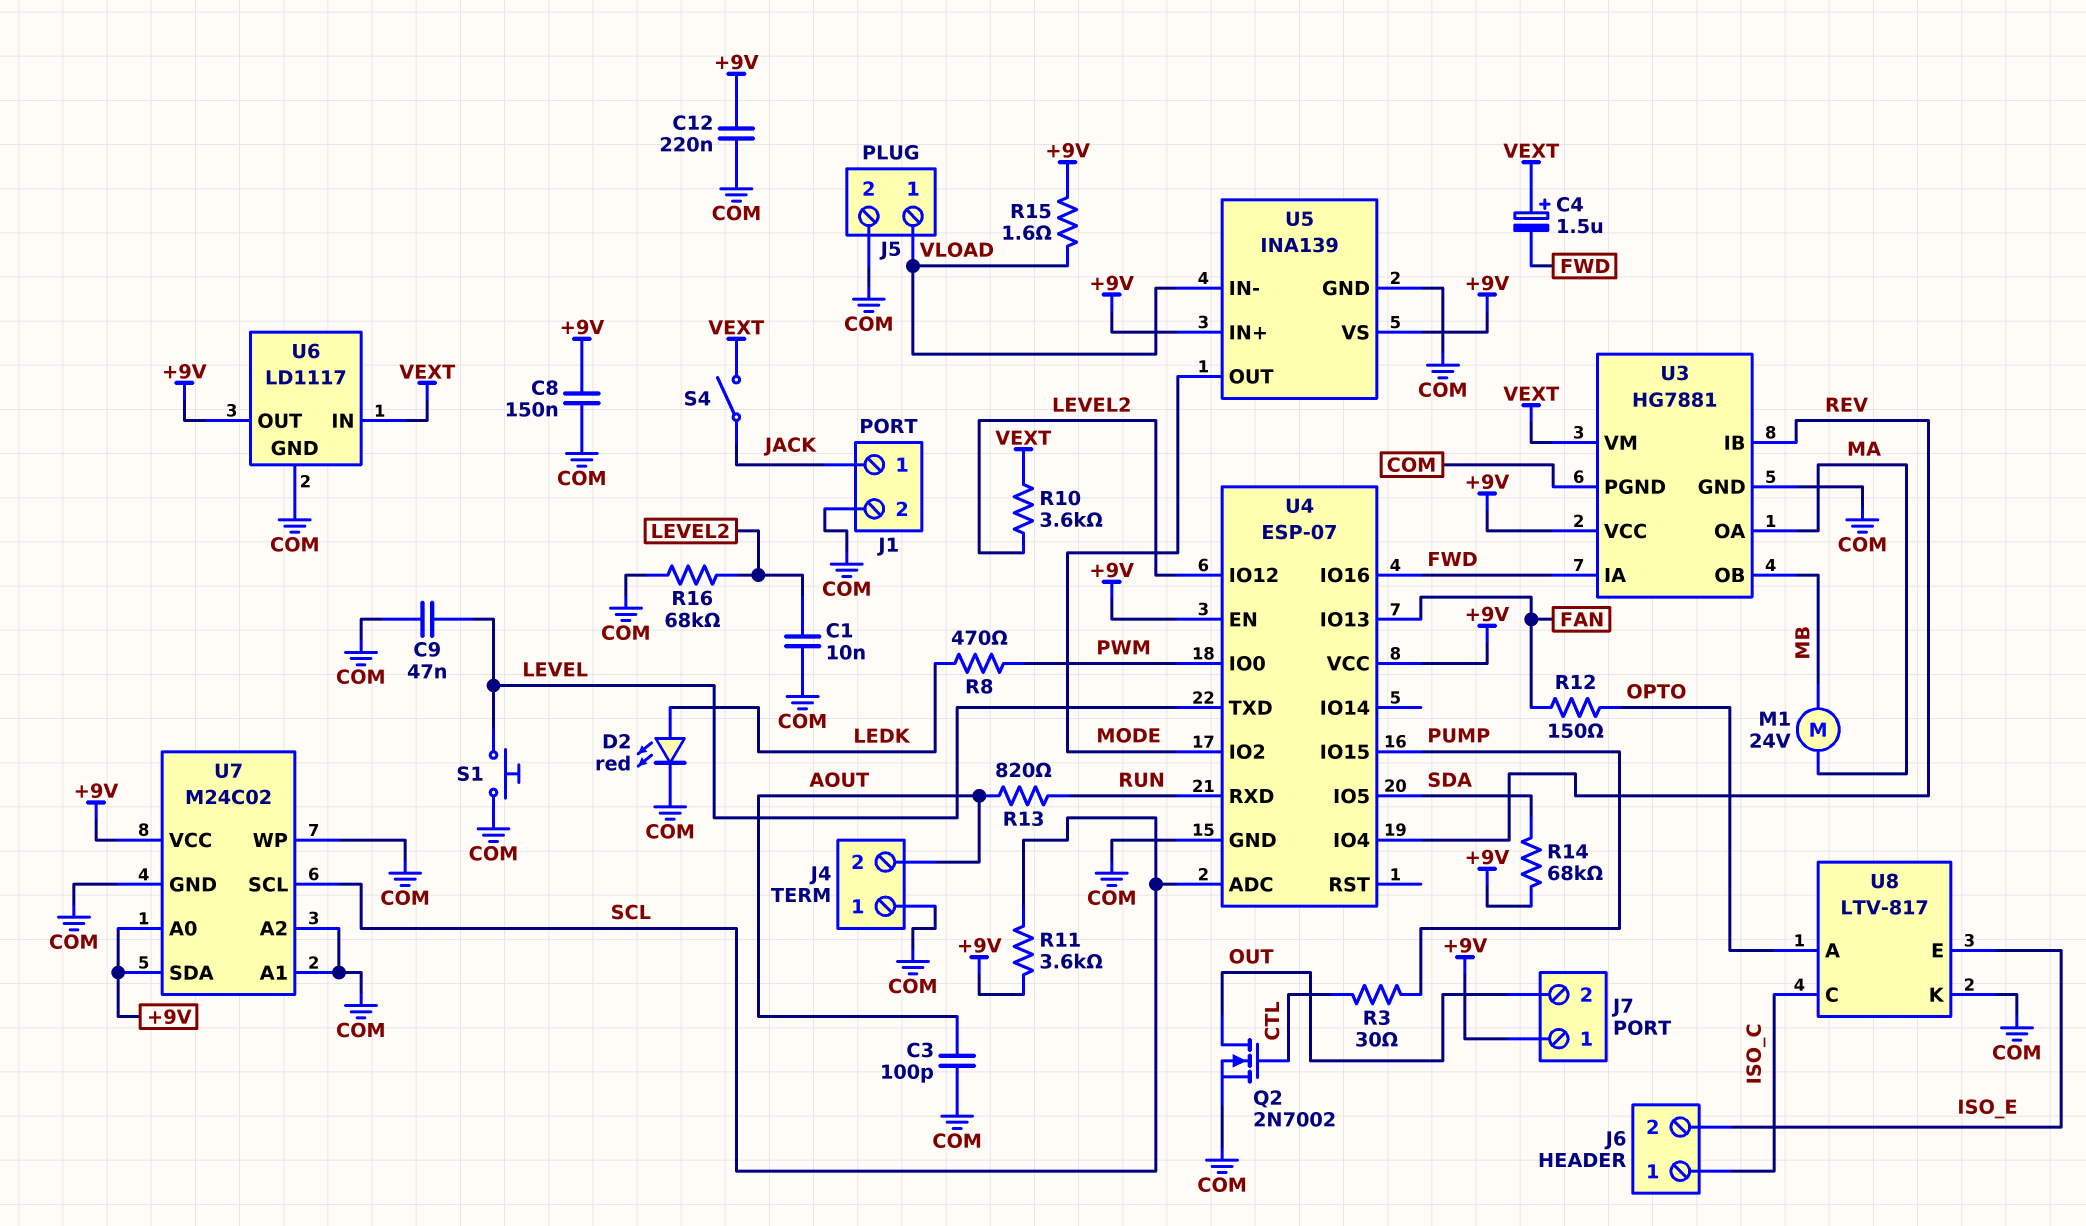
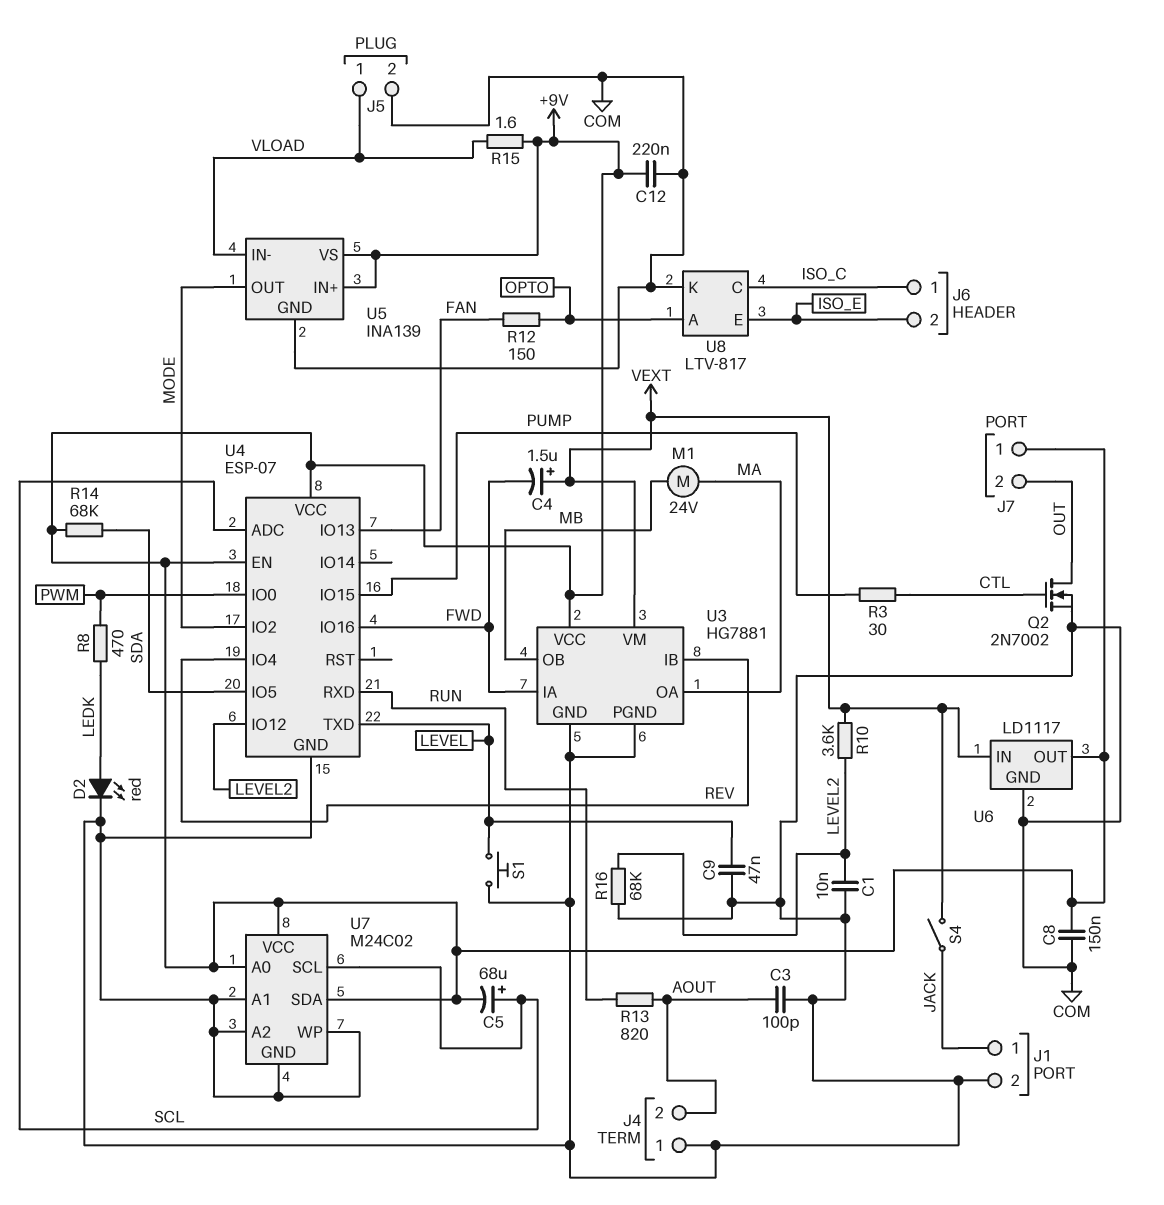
C5: none -> 68uF (plus SCL, minus +9V)
R11: 3.6k (+9V, SCL) -> none

